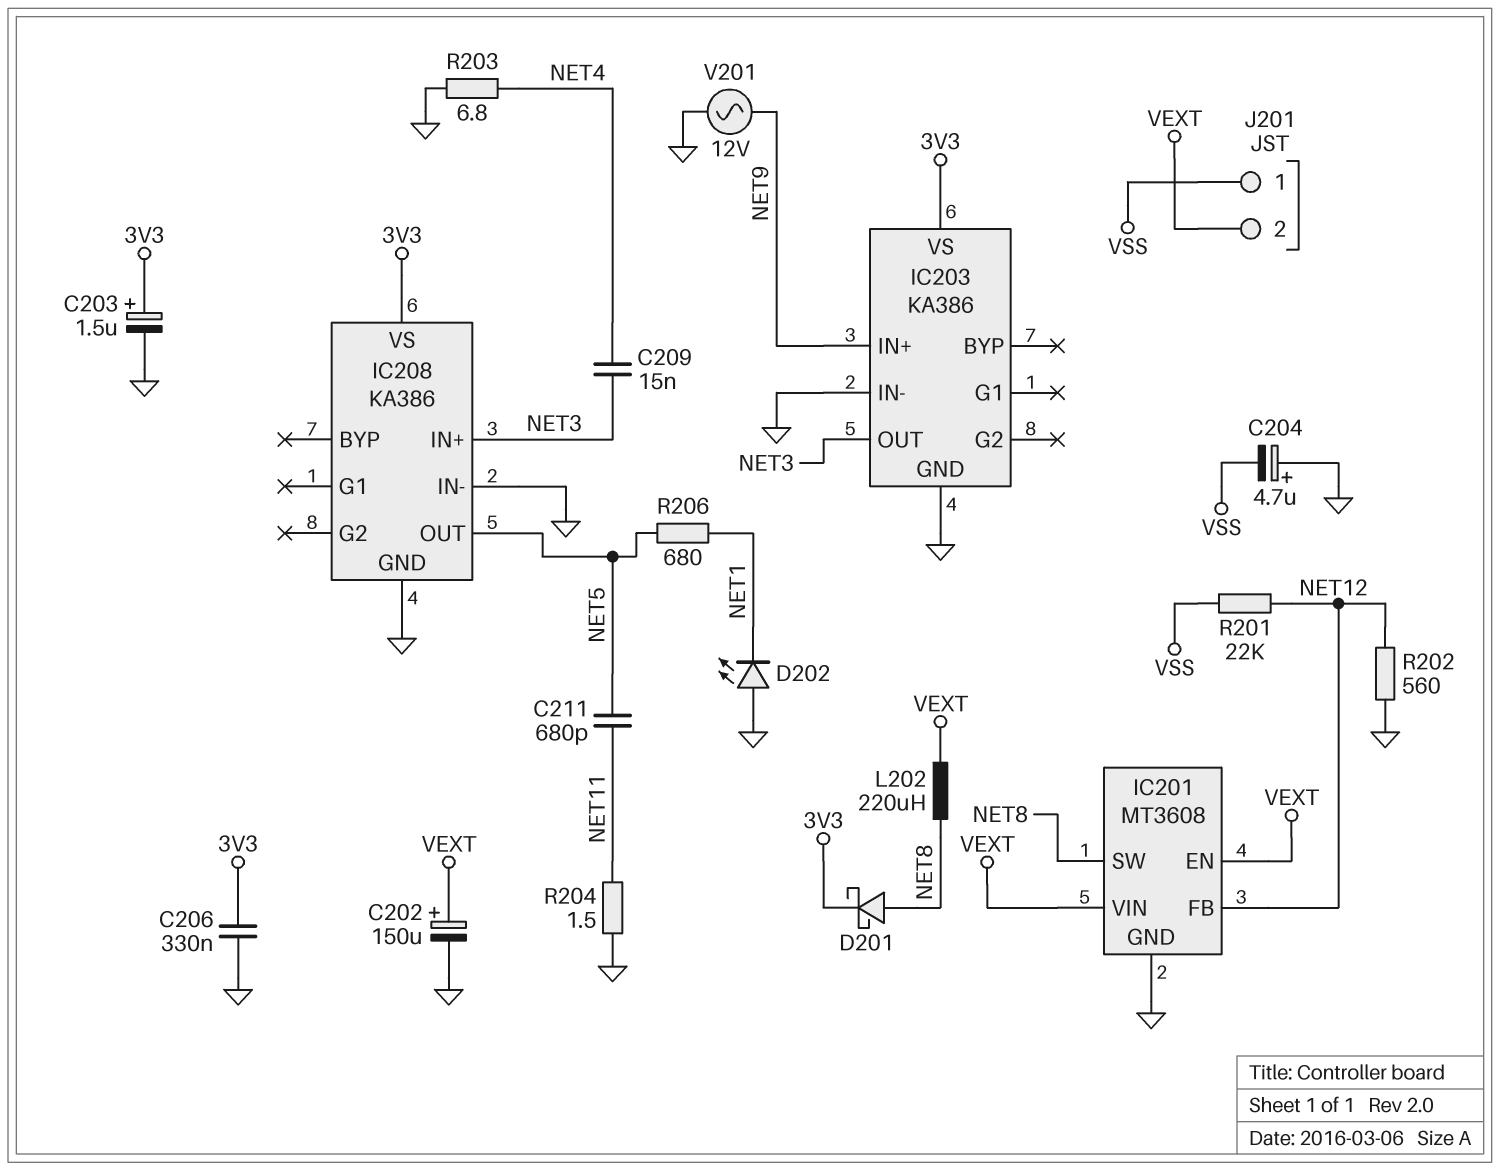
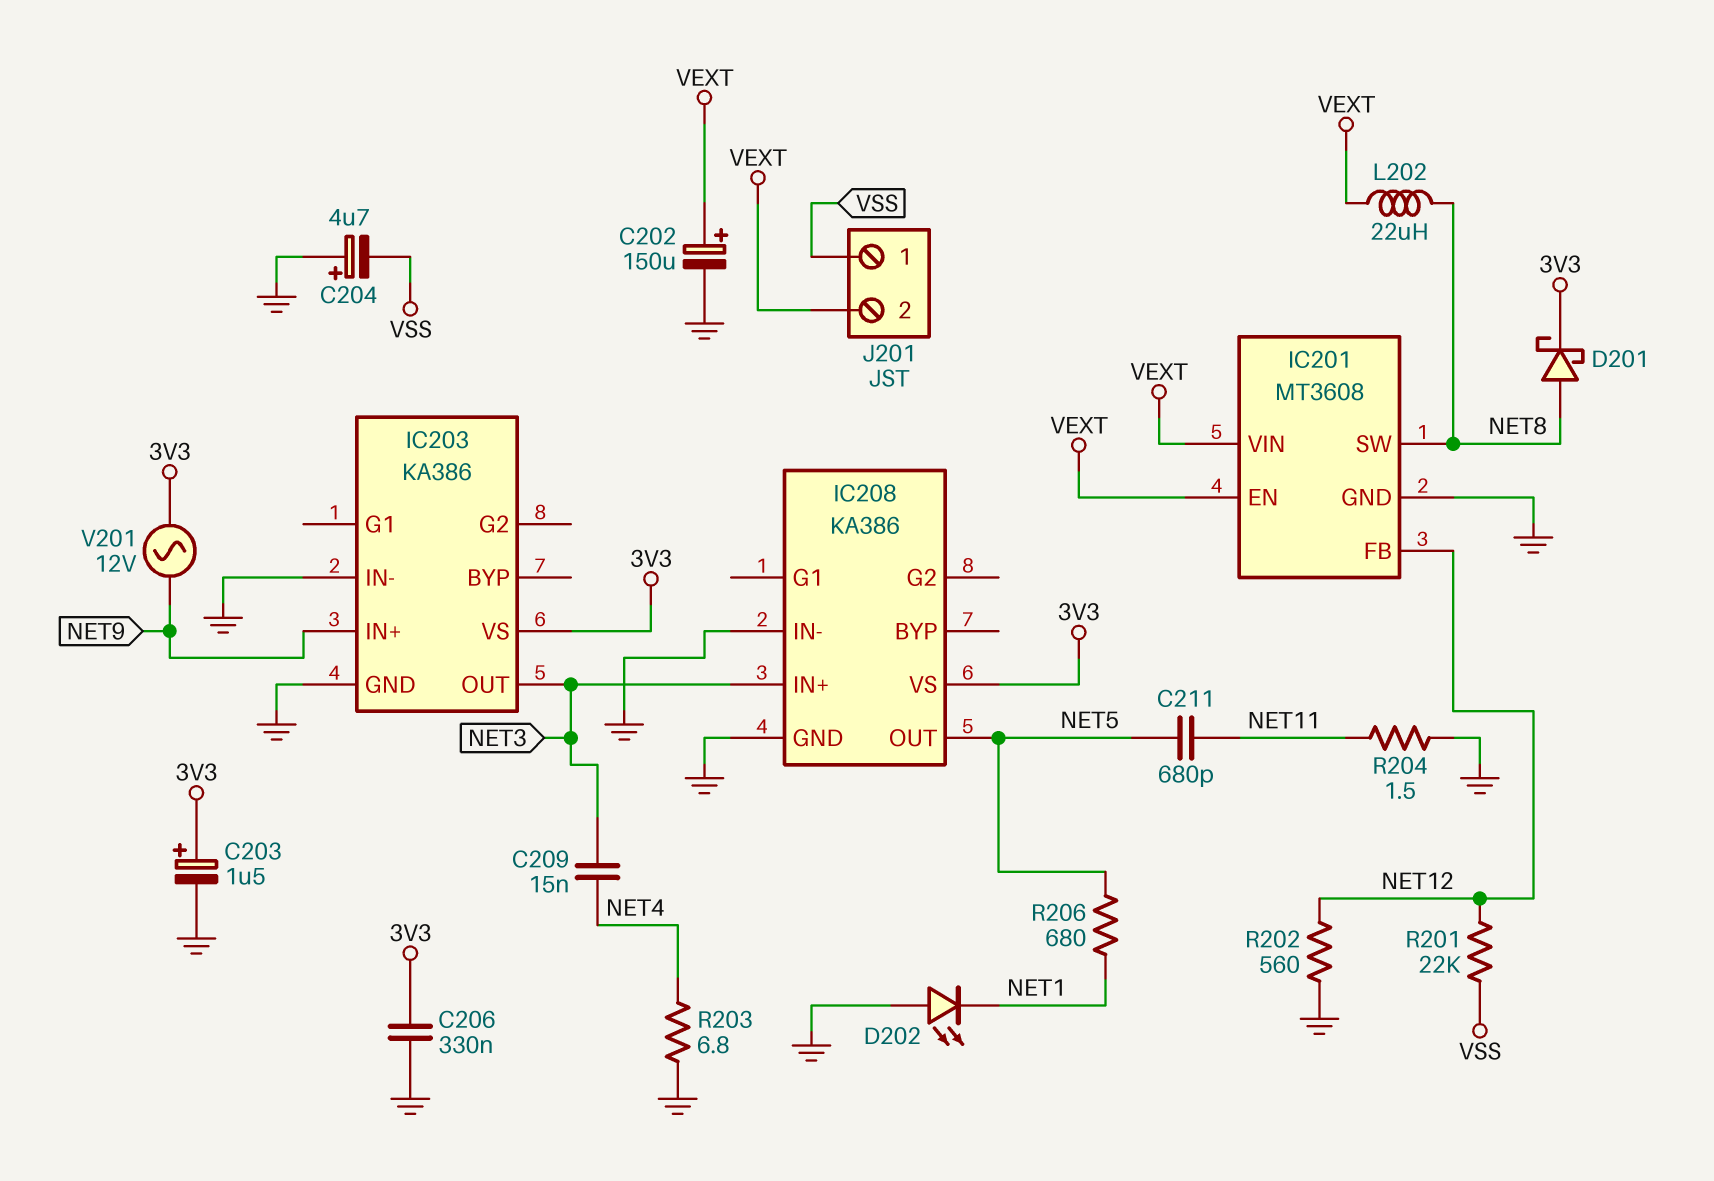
L202: 220uH (NET8, VEXT) -> 22uH (NET8, VEXT)
V201: AC 12V (GND, NET9) -> AC 12V (3V3, NET9)

